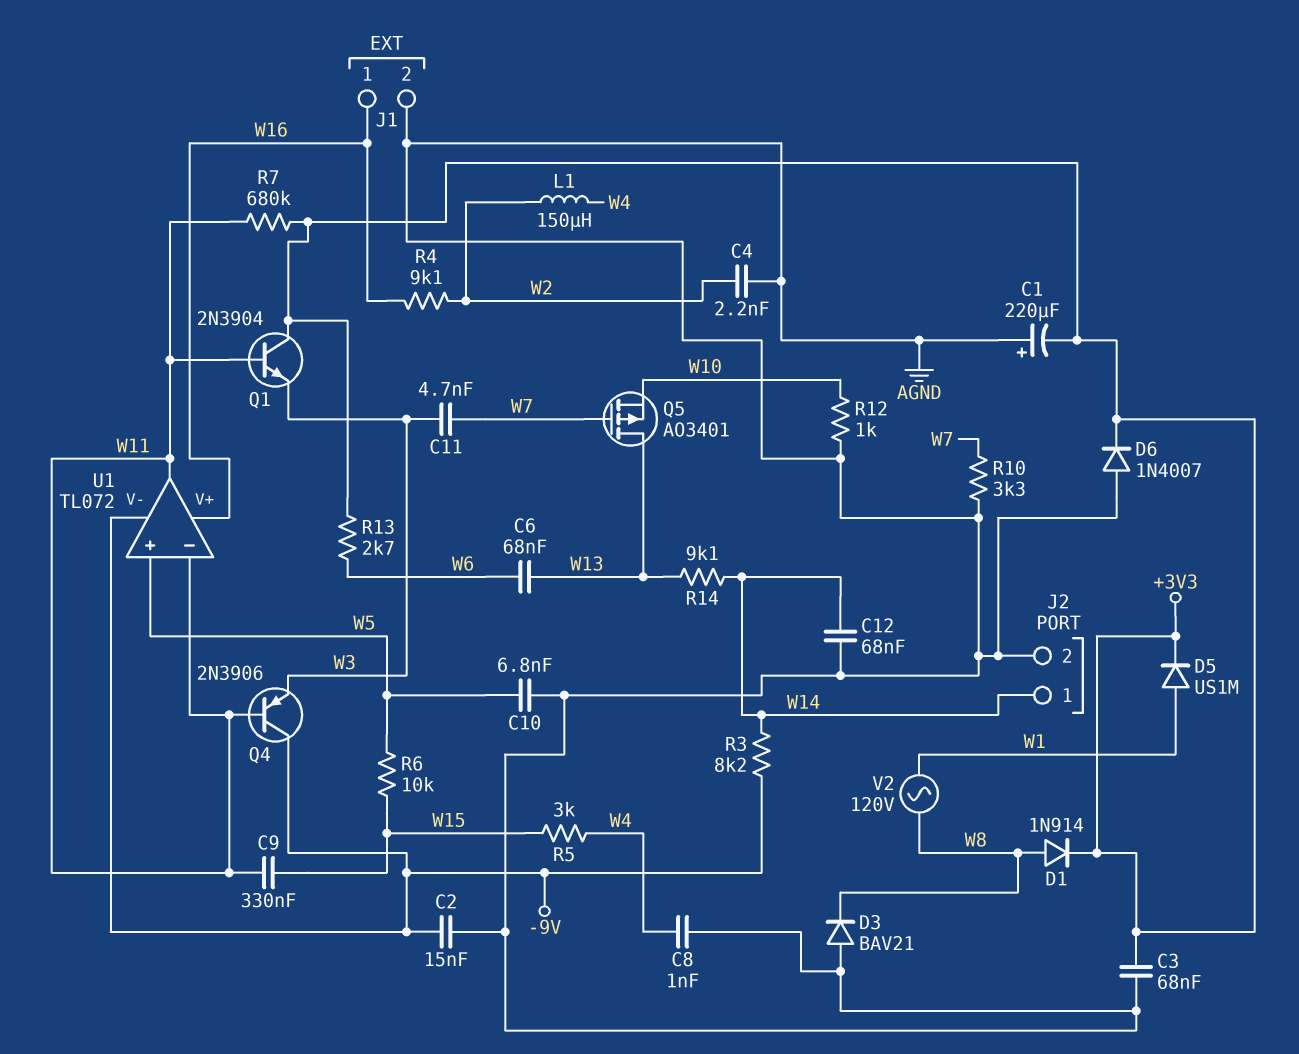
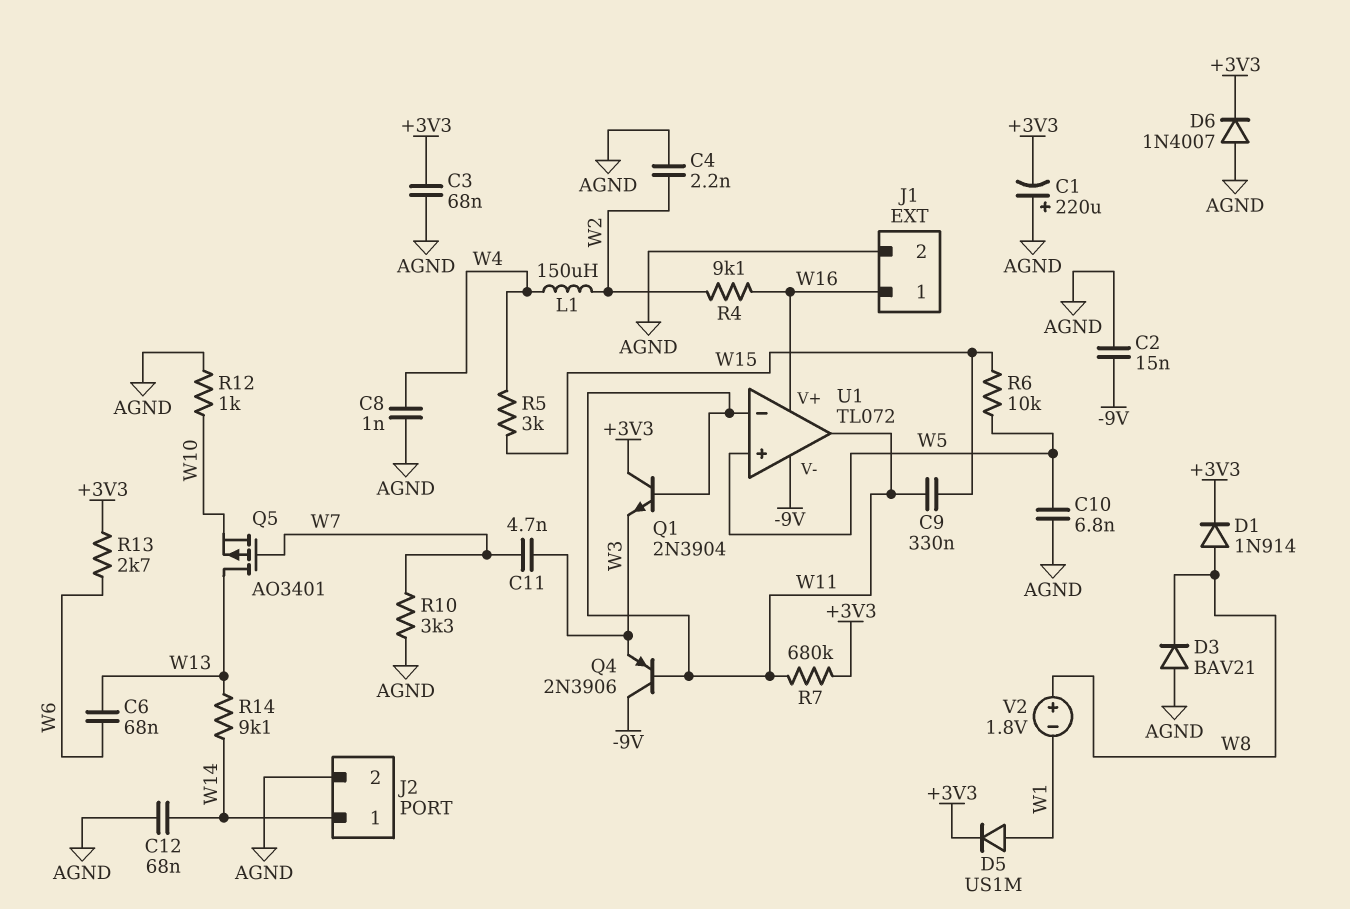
R3: 8.2k (-9V, W14) -> none
V2: AC 120V (W1, W8) -> 1.8V (plus W8, minus W1)

